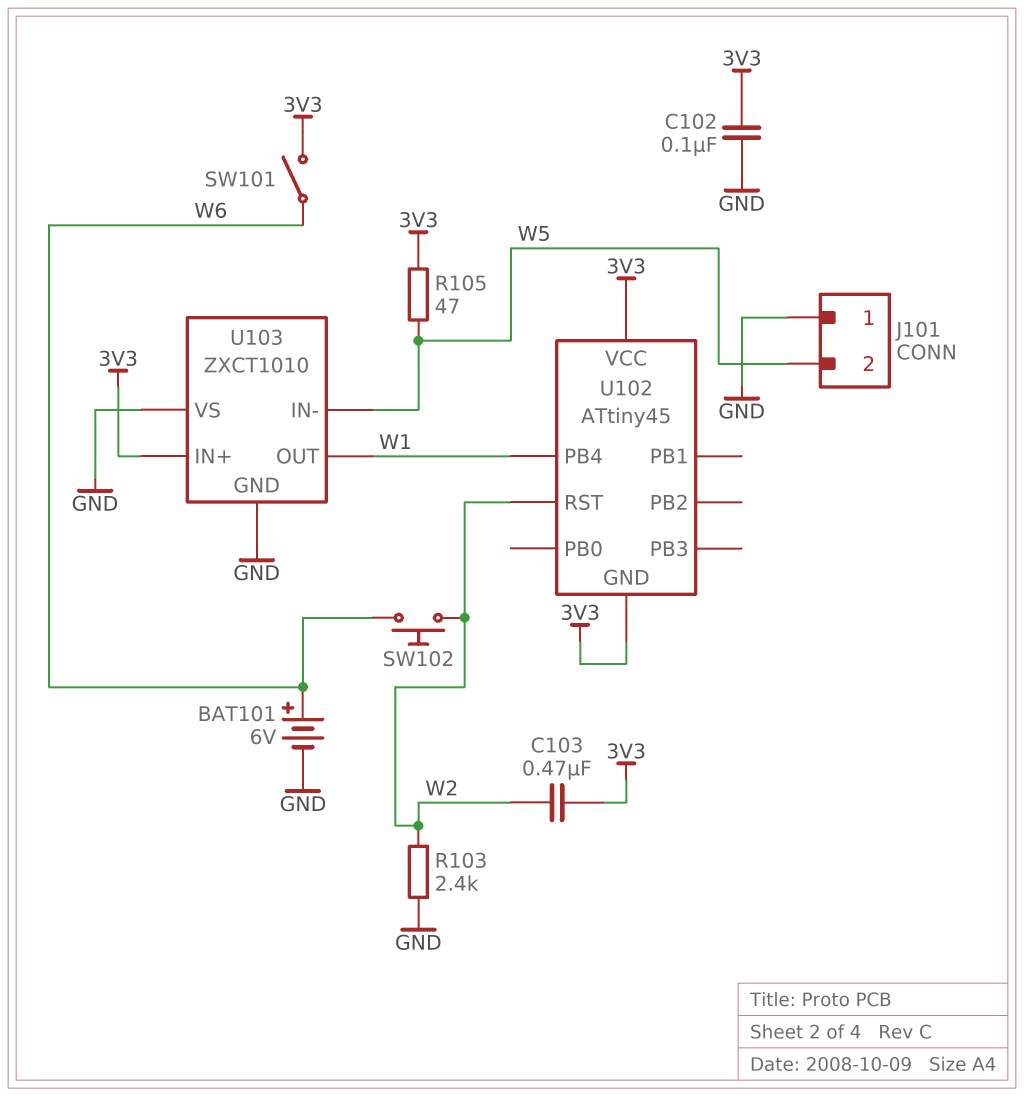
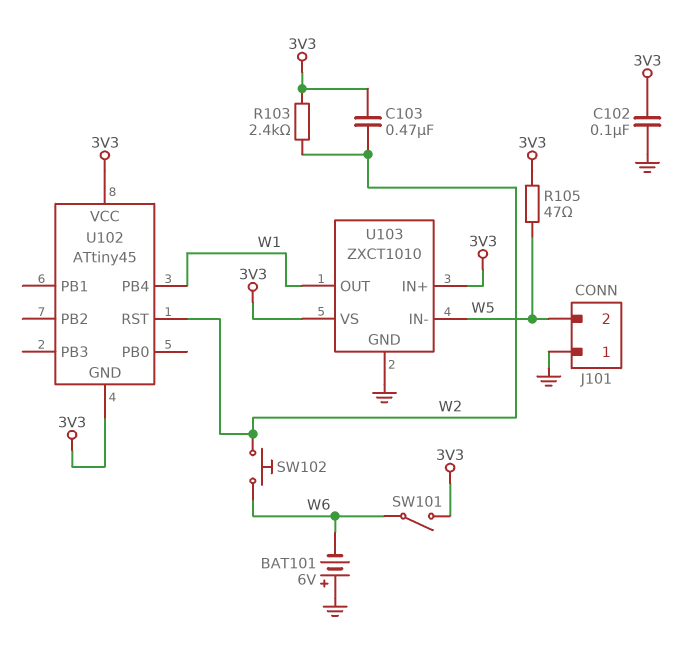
BAT101: 6V (plus W6, minus GND) -> 6V (plus GND, minus W6)
R103: 2.4k (GND, W2) -> 2.4k (3V3, W2)
U103 pin VS: GND -> 3V3

